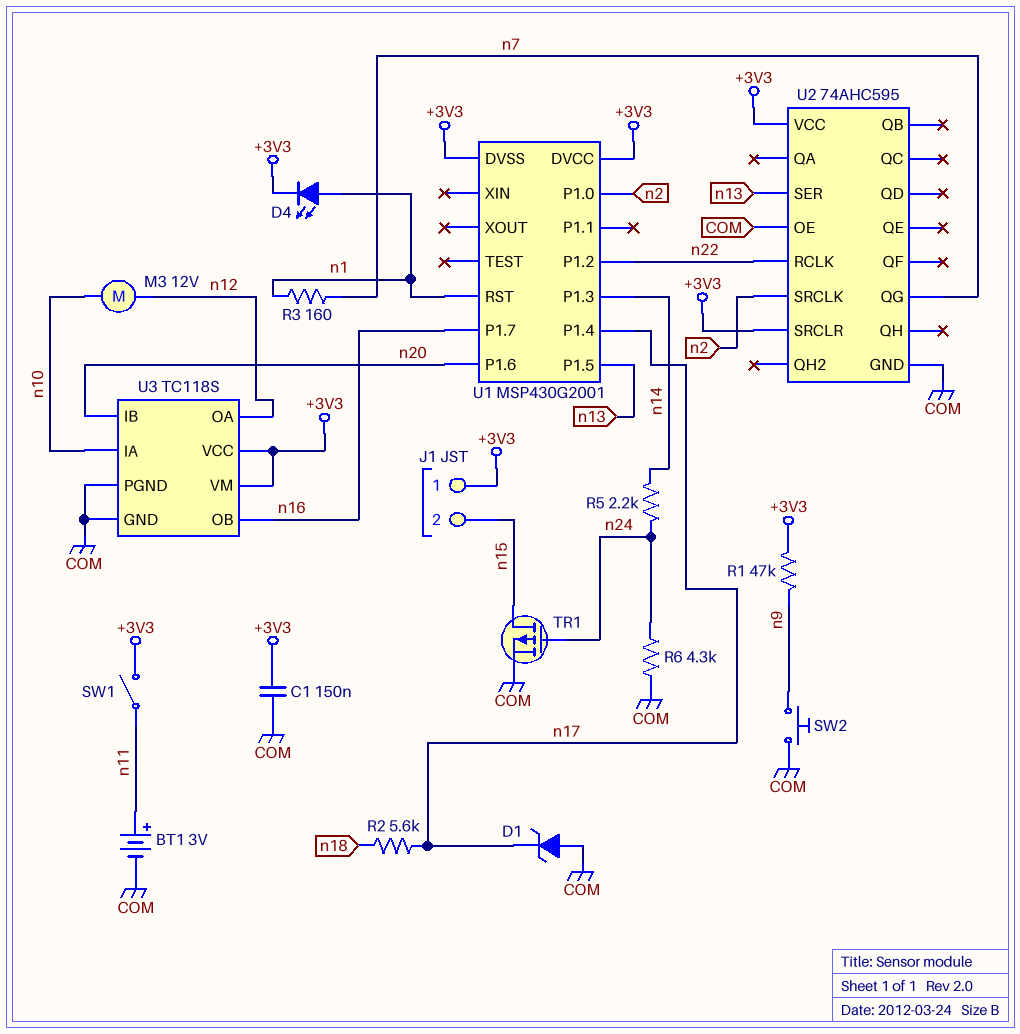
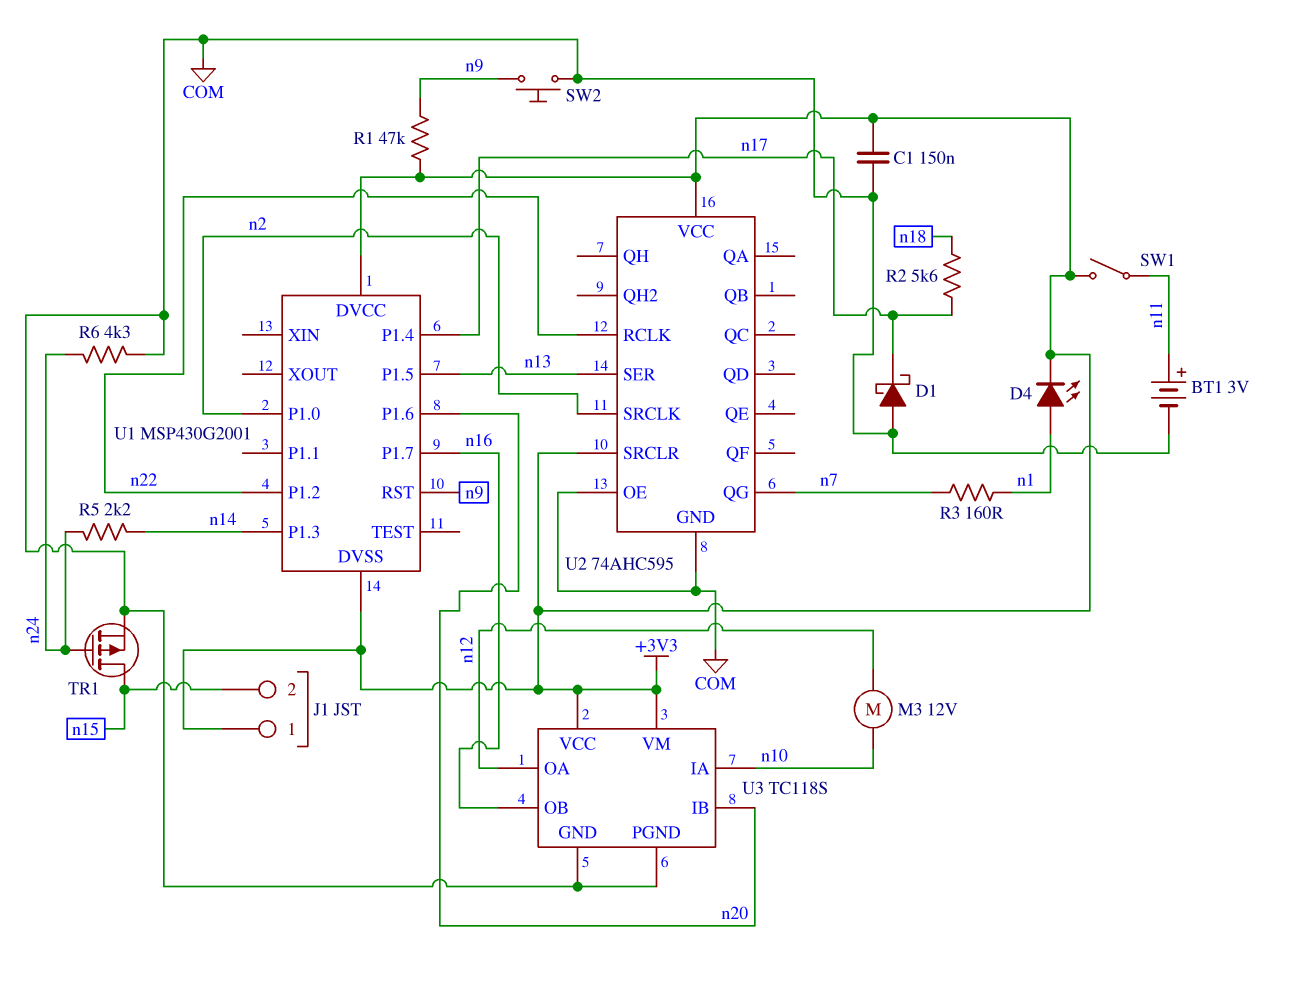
D1: zener (A COM, K n17) -> schottky (A COM, K n17)
U1 pin RST: n1 -> n9

